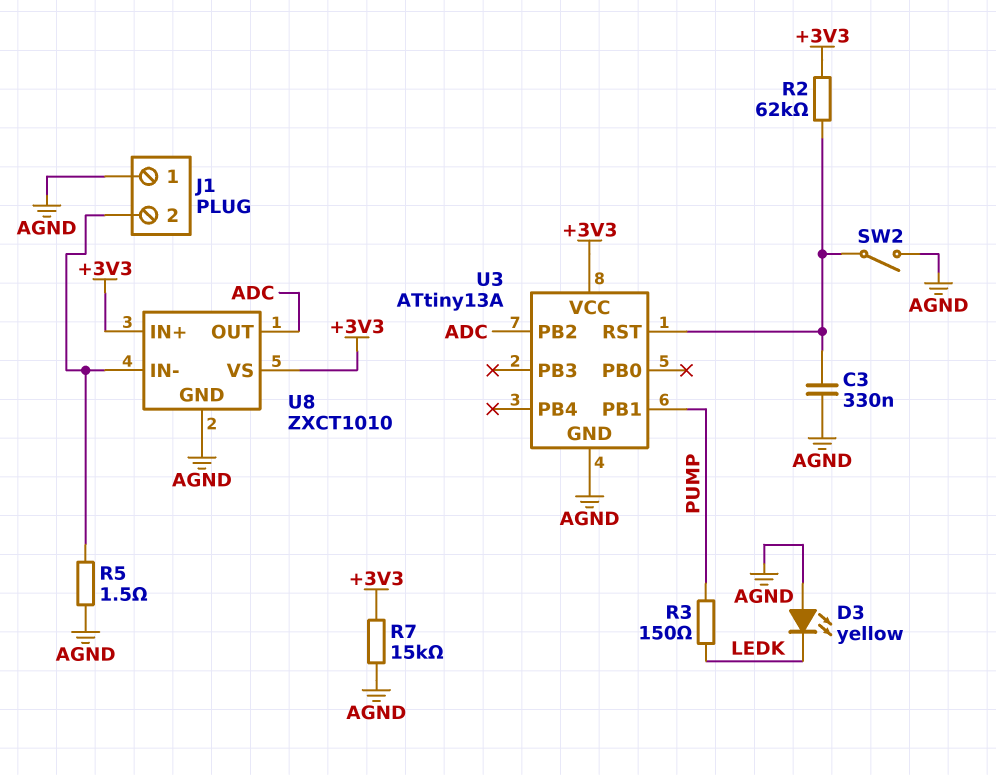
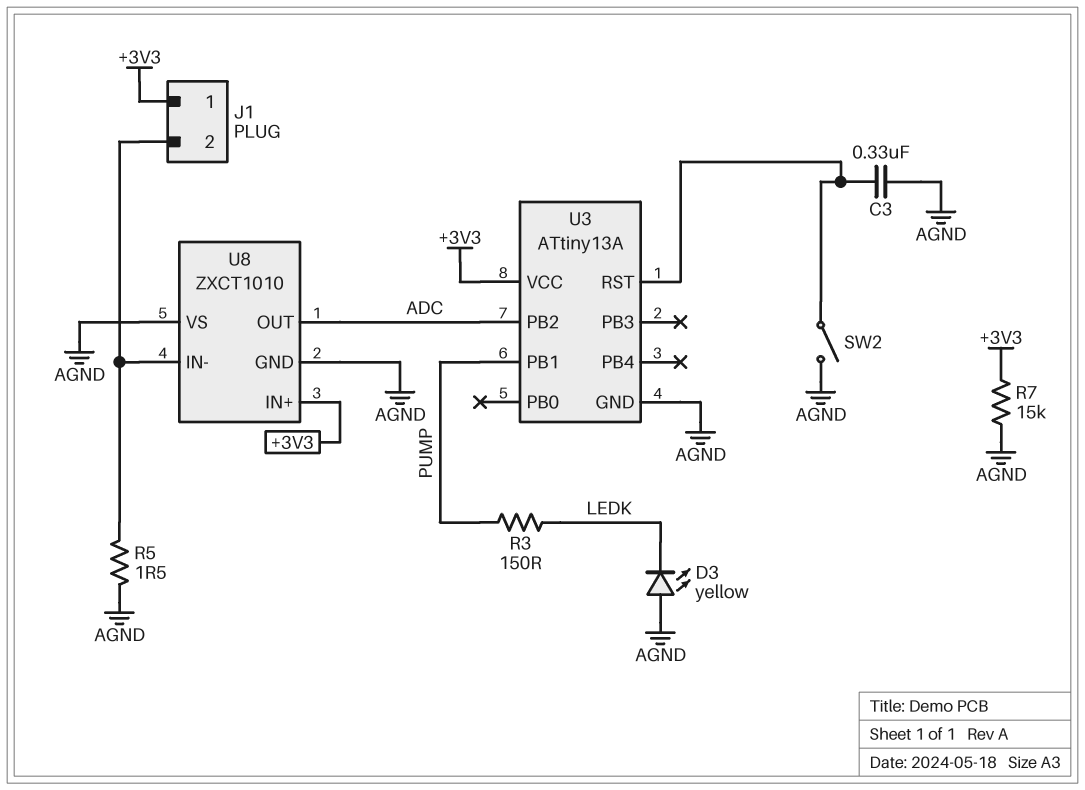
J1 pin 1: AGND -> +3V3
R2: 62k (+3V3, U3/RST) -> none
U8 pin VS: +3V3 -> AGND

